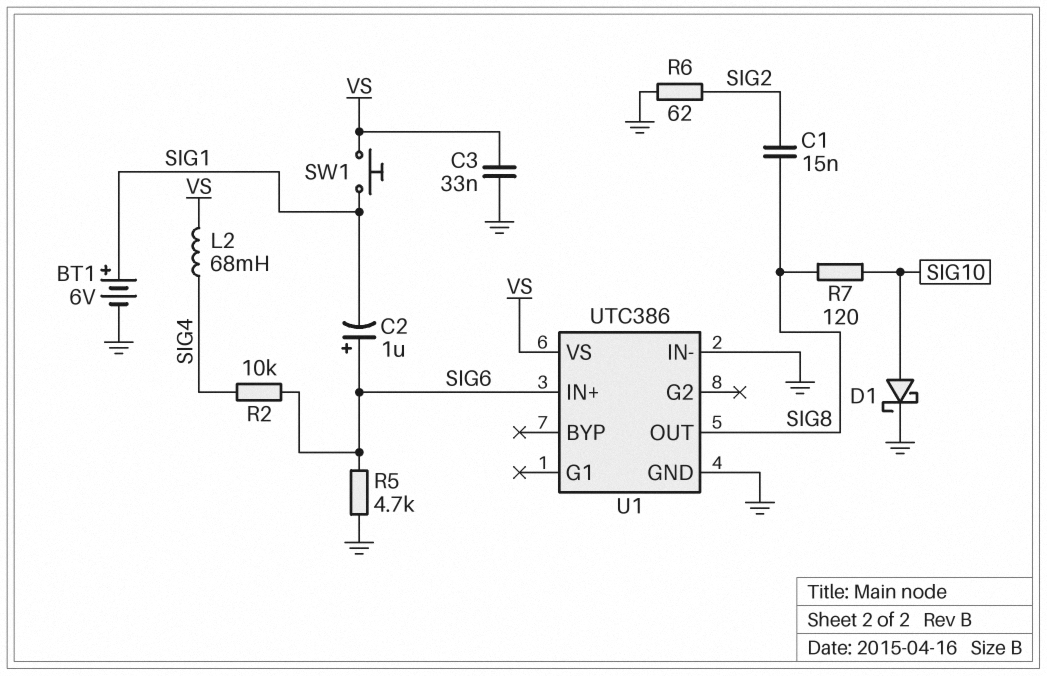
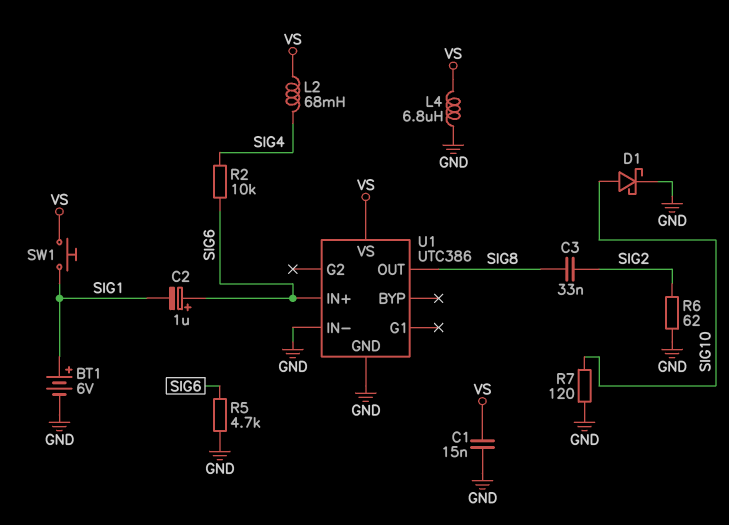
C1: 15nF (SIG2, SIG8) -> 15nF (GND, VS)
C3: 33nF (GND, VS) -> 33nF (SIG2, SIG8)
L4: none -> 6.8uH (GND, VS)
R7: 120 (SIG8, SIG10) -> 120 (GND, SIG10)

